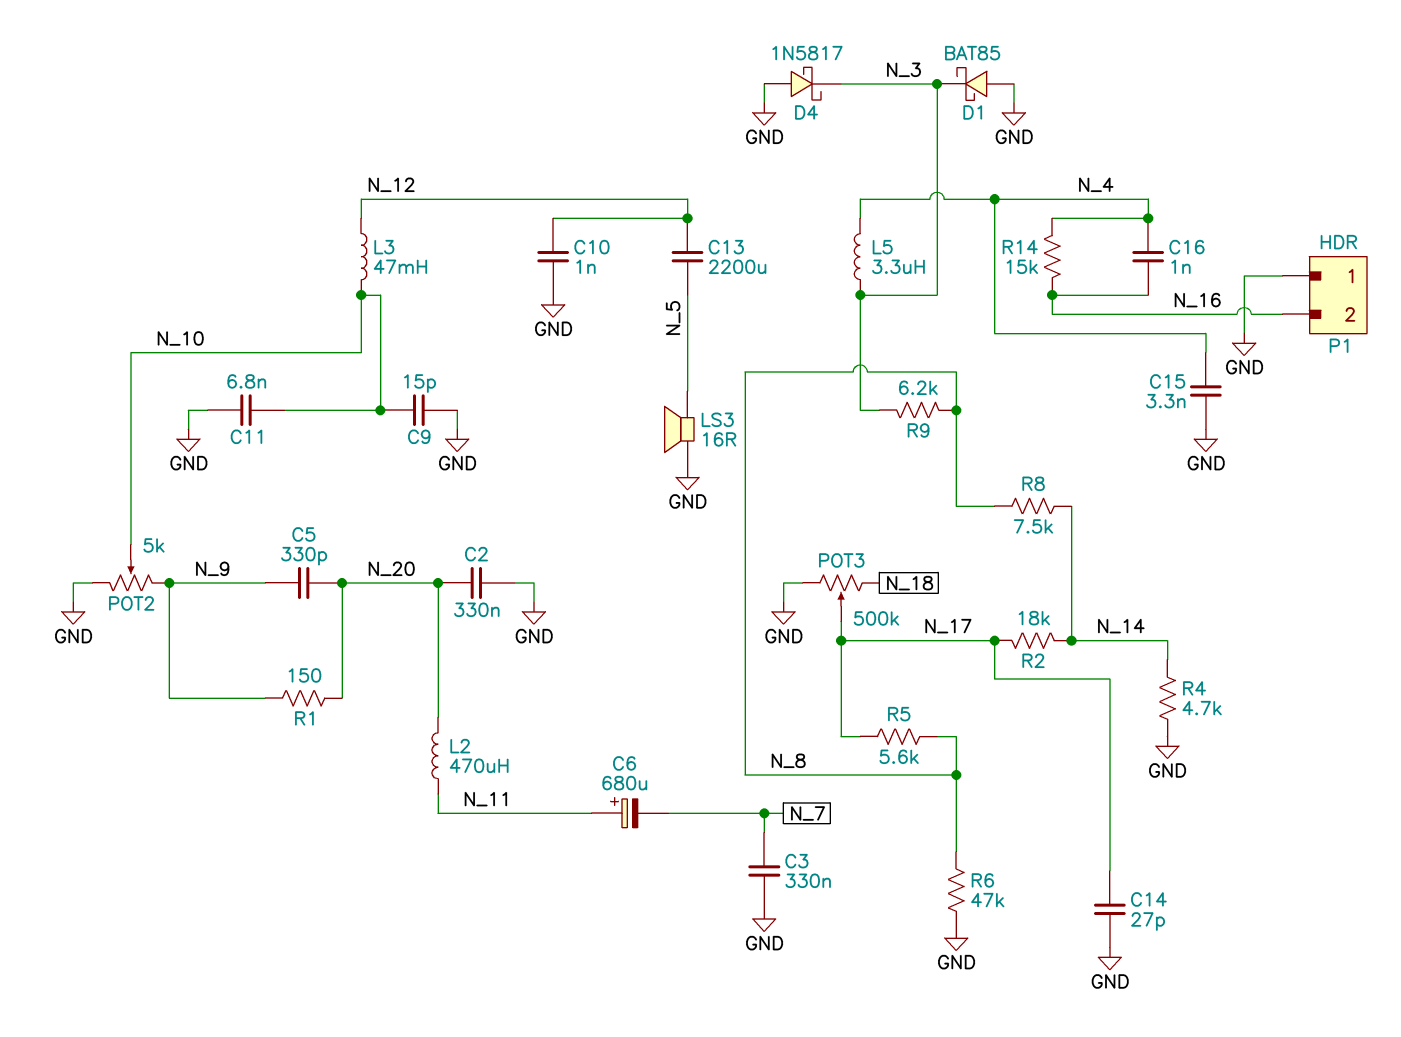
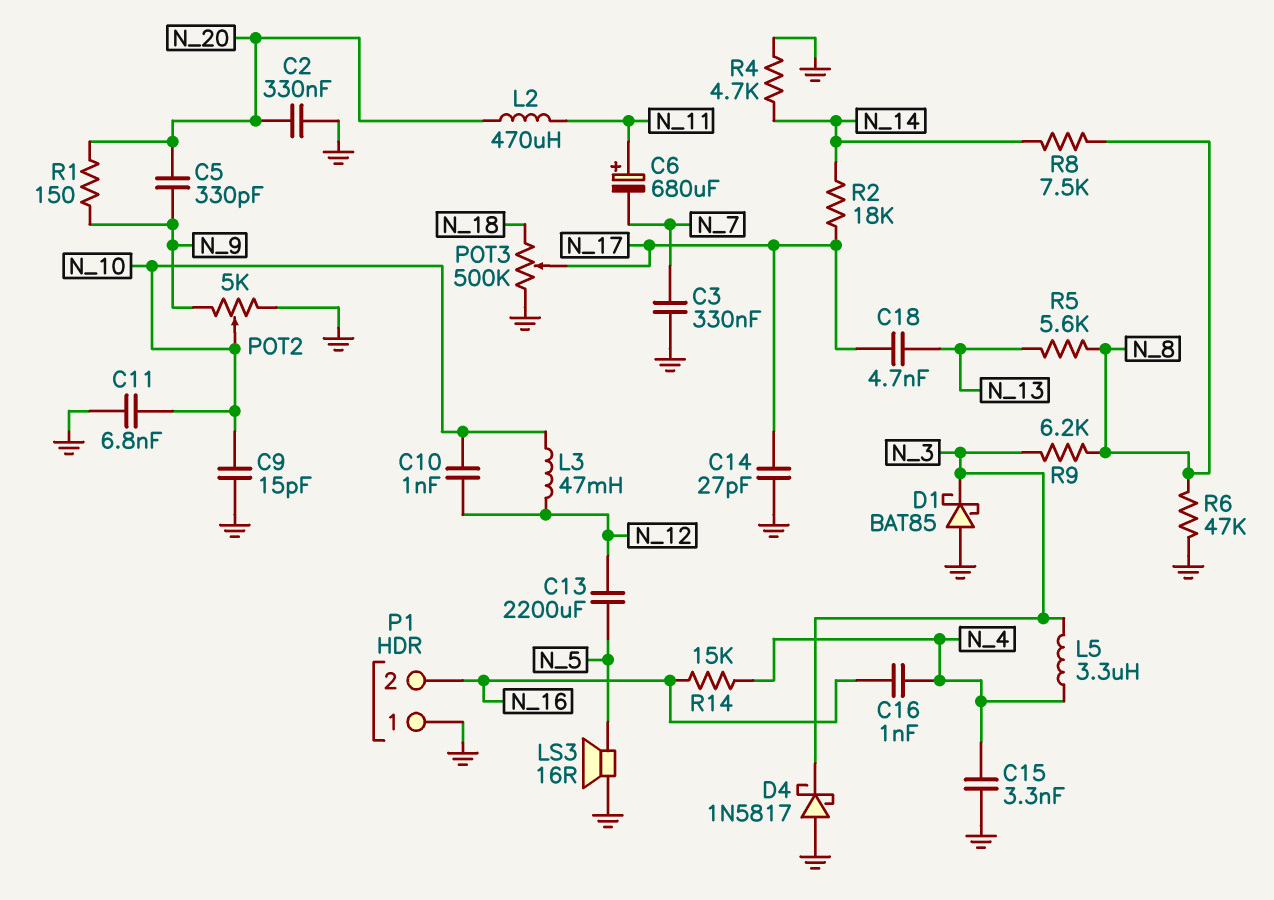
C10: 1nF (GND, N_12) -> 1nF (N_10, N_12)
C18: none -> 4.7nF (N_13, N_17)
R5: 5.6k (N_8, N_17) -> 5.6k (N_8, N_13)

